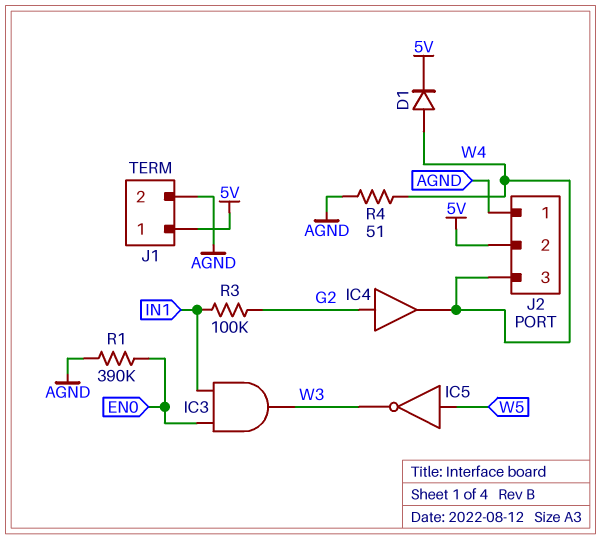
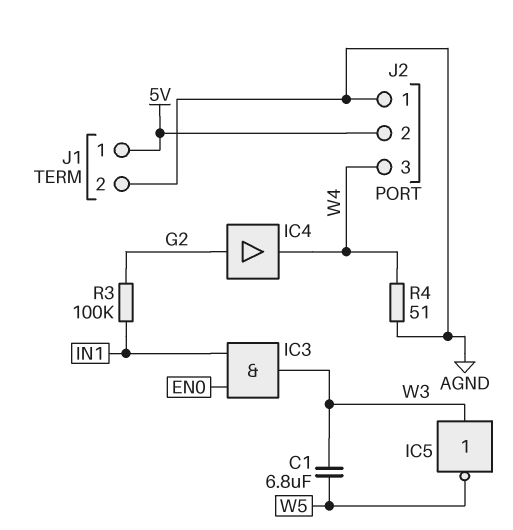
C1: none -> 6.8uF (W3, W5)
D1: diode (A W4, K 5V) -> none
IC5: NOT (in W5, out W3) -> NOT (in W3, out W5)
R1: 390k (AGND, EN0) -> none

